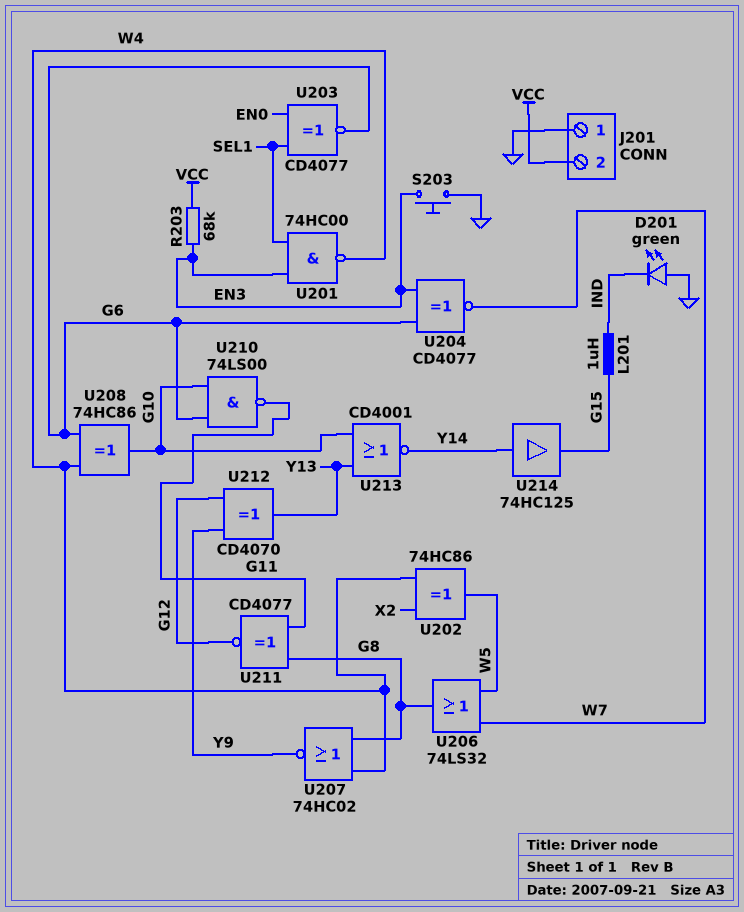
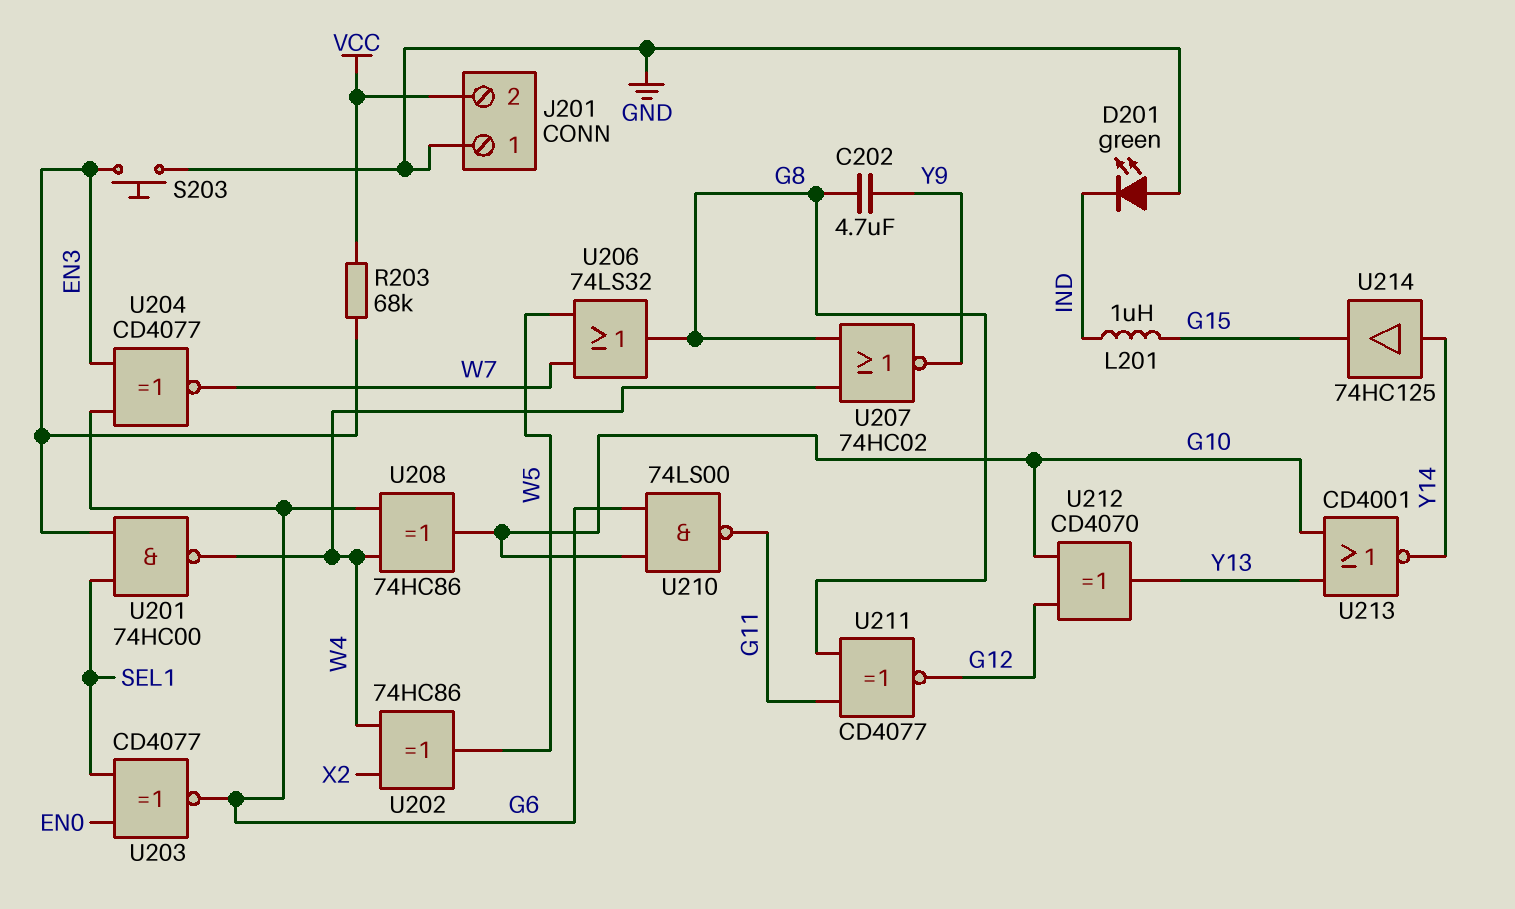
C202: none -> 4.7uF (G8, Y9)
U212: XOR CD4070 (in G12, in Y9, out Y13) -> XOR CD4070 (in G10, in G12, out Y13)

